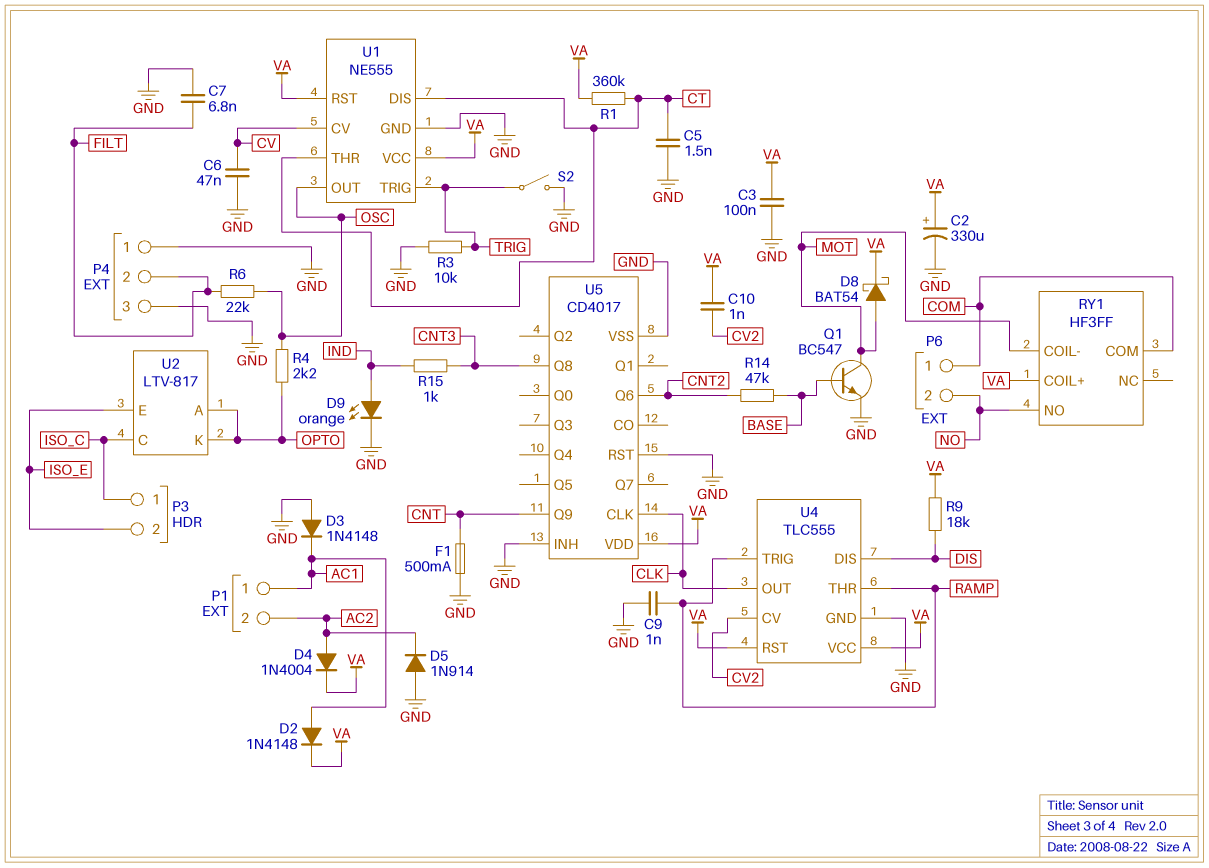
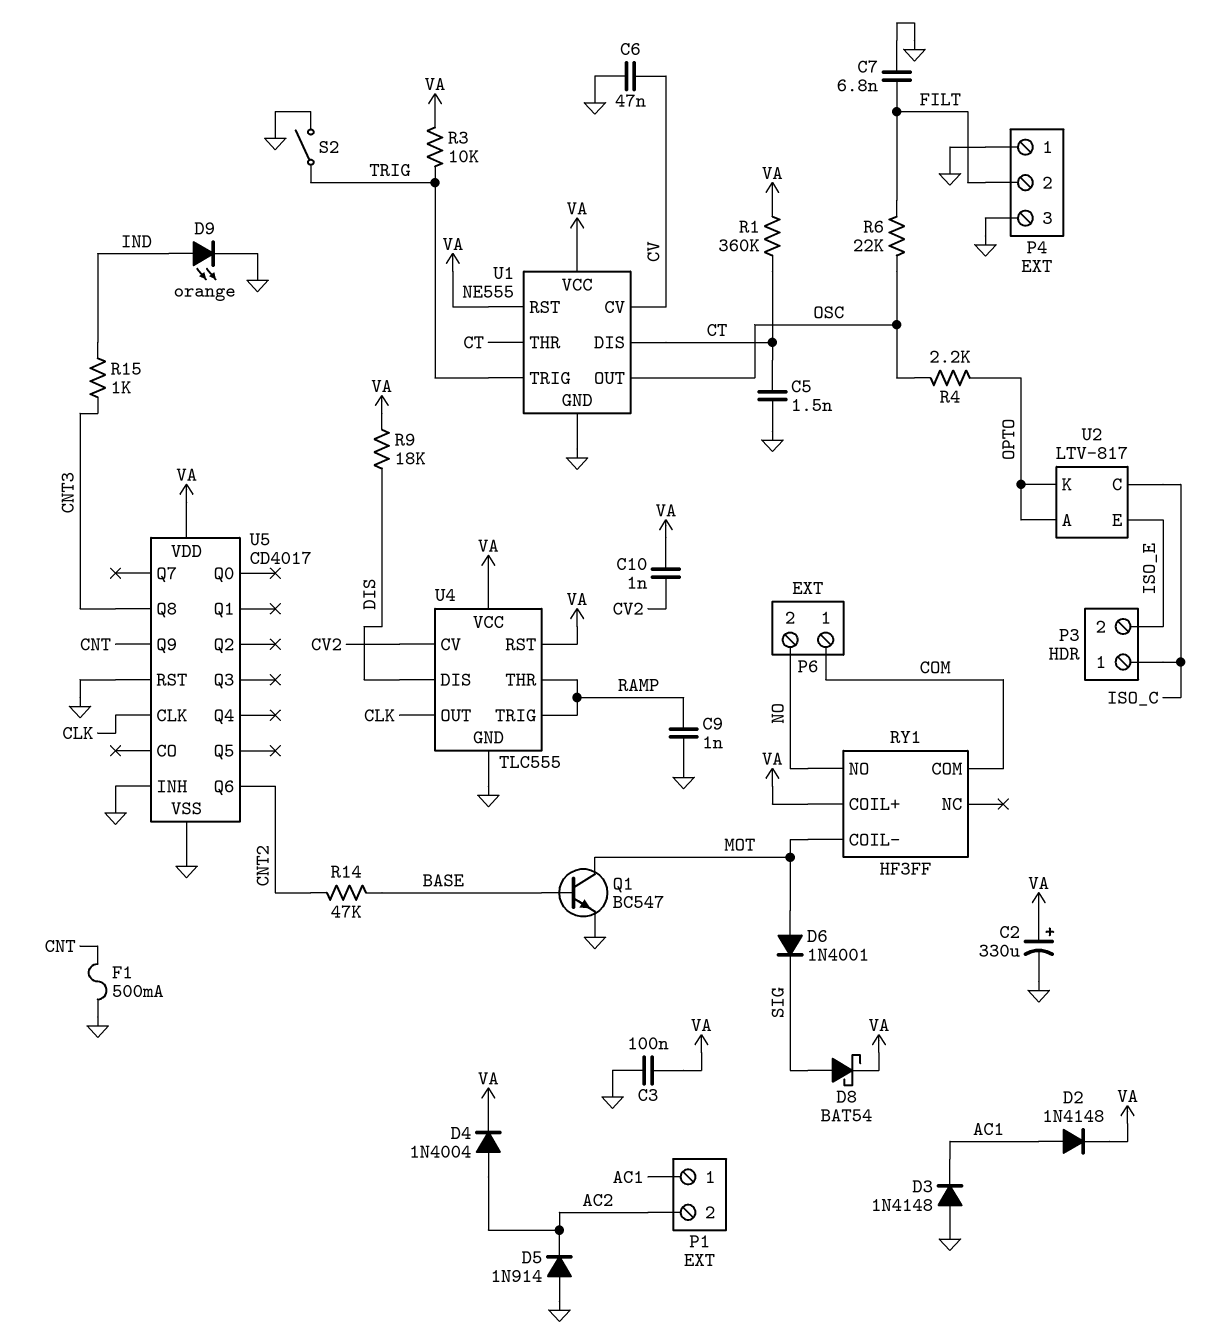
D6: none -> diode 1N4001 (A MOT, K SIG)
D8: schottky BAT54 (A MOT, K VA) -> schottky BAT54 (A SIG, K VA)
R3: 10k (GND, TRIG) -> 10k (TRIG, VA)

